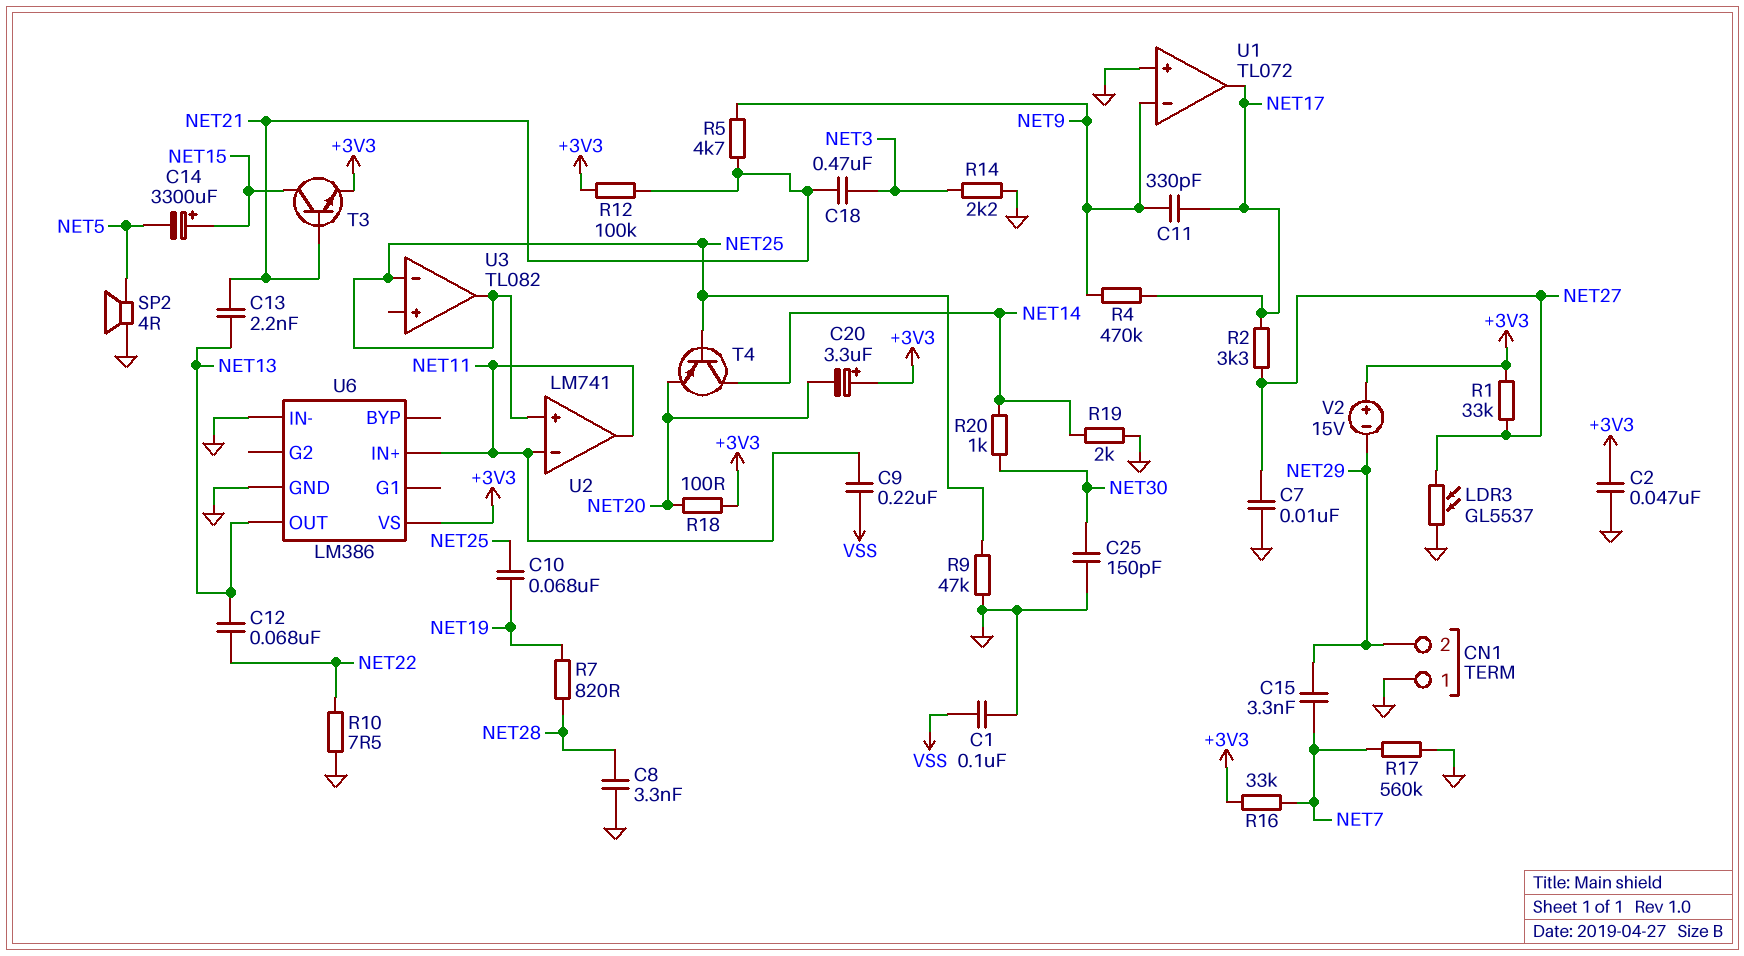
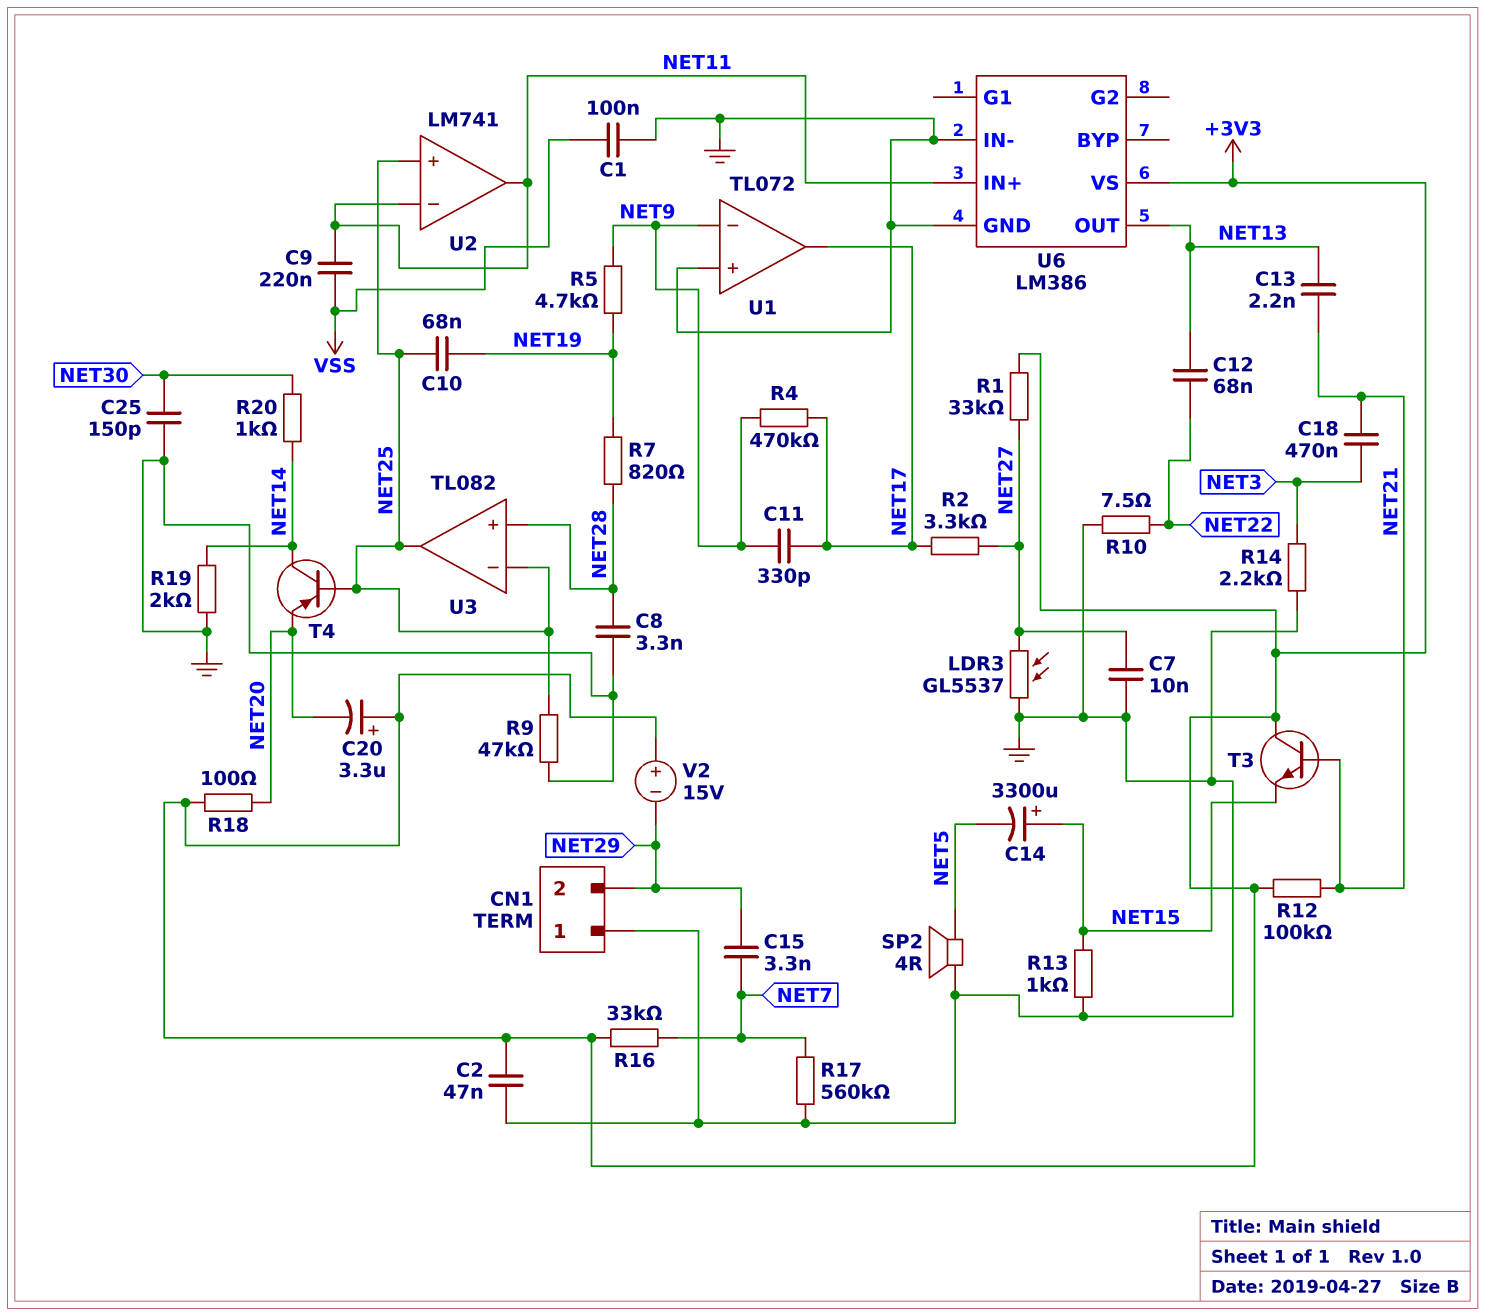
R5: 4.7k (NET9, NET21) -> 4.7k (NET9, NET19)
R13: none -> 1k (GND, NET15)
T3: NPN (B NET21, C NET15, E +3V3) -> NPN (B NET21, C +3V3, E NET15)
U3 pin in+: none -> NET28

